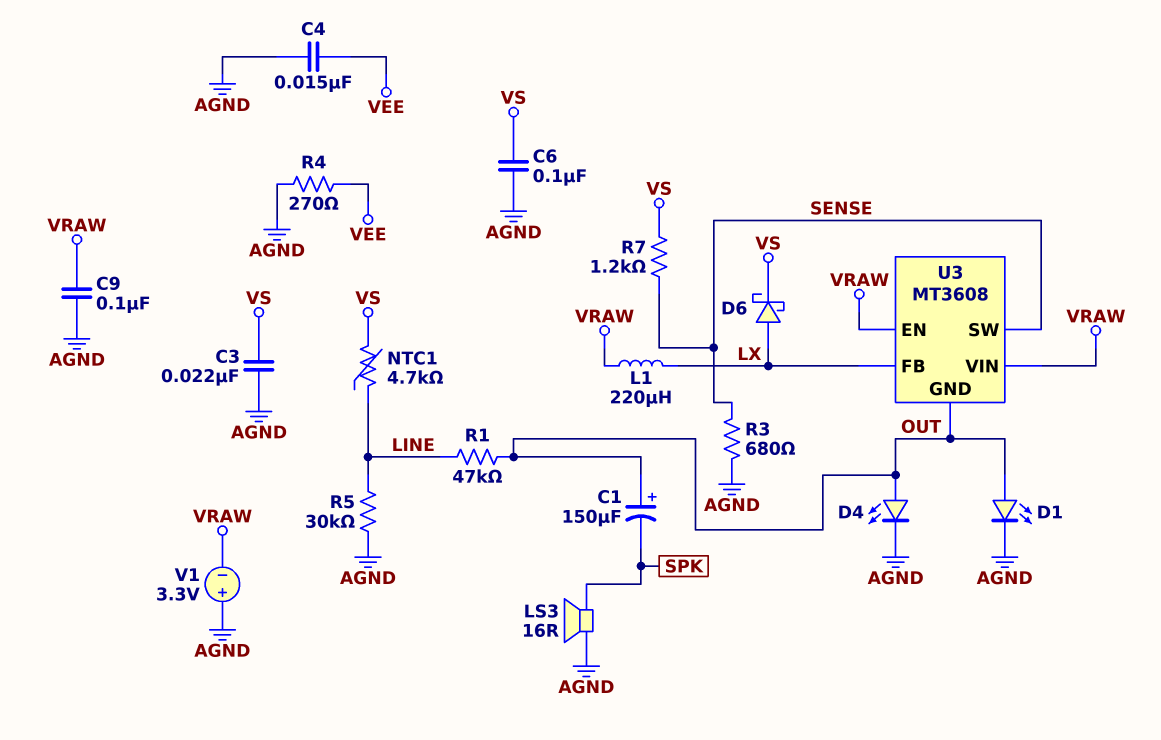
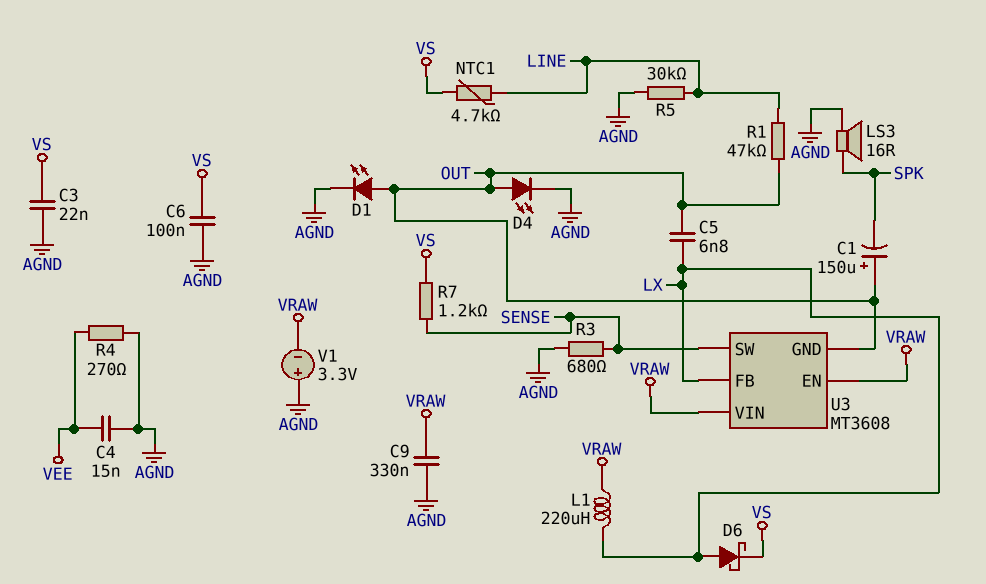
C5: none -> 6.8nF (LX, OUT)
C9: 100nF (AGND, VRAW) -> 330nF (AGND, VRAW)

